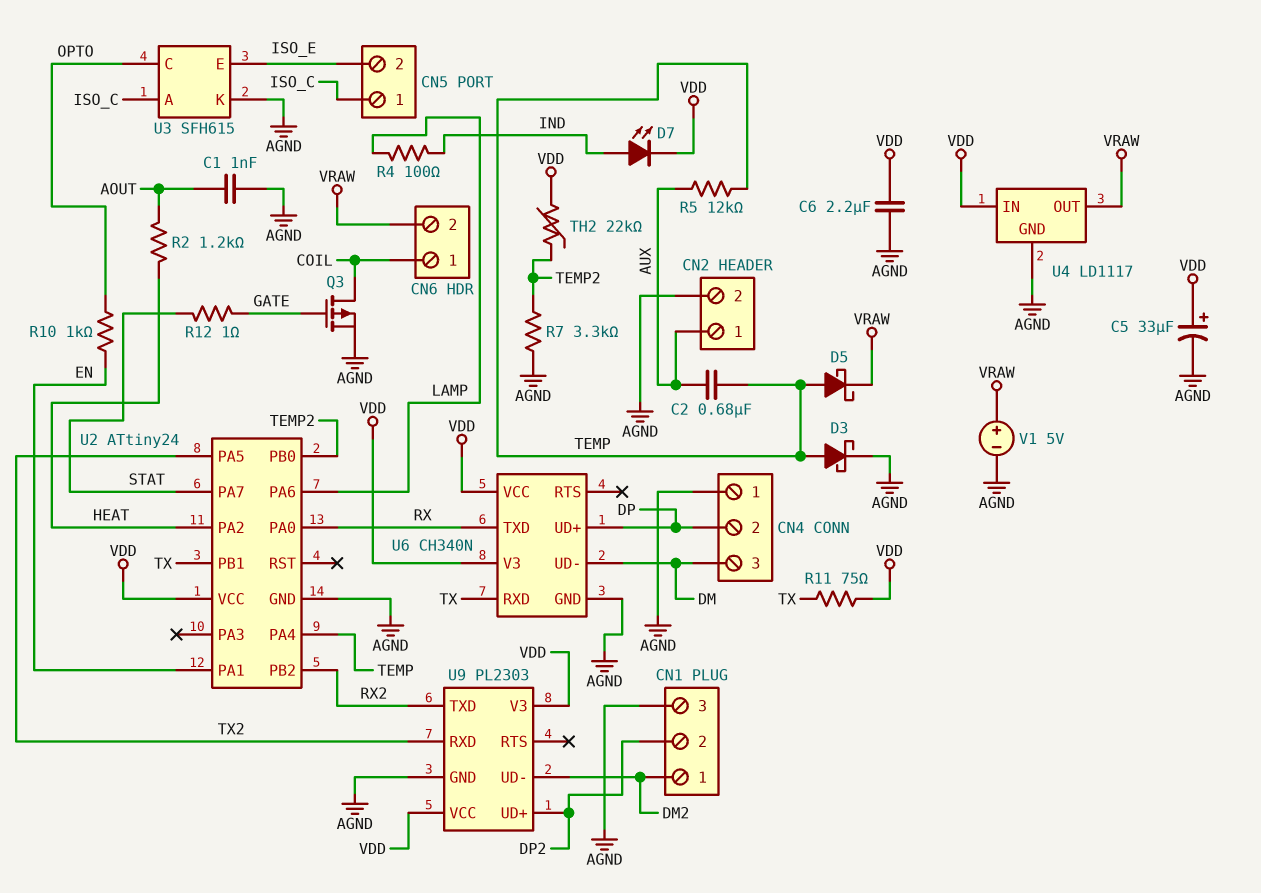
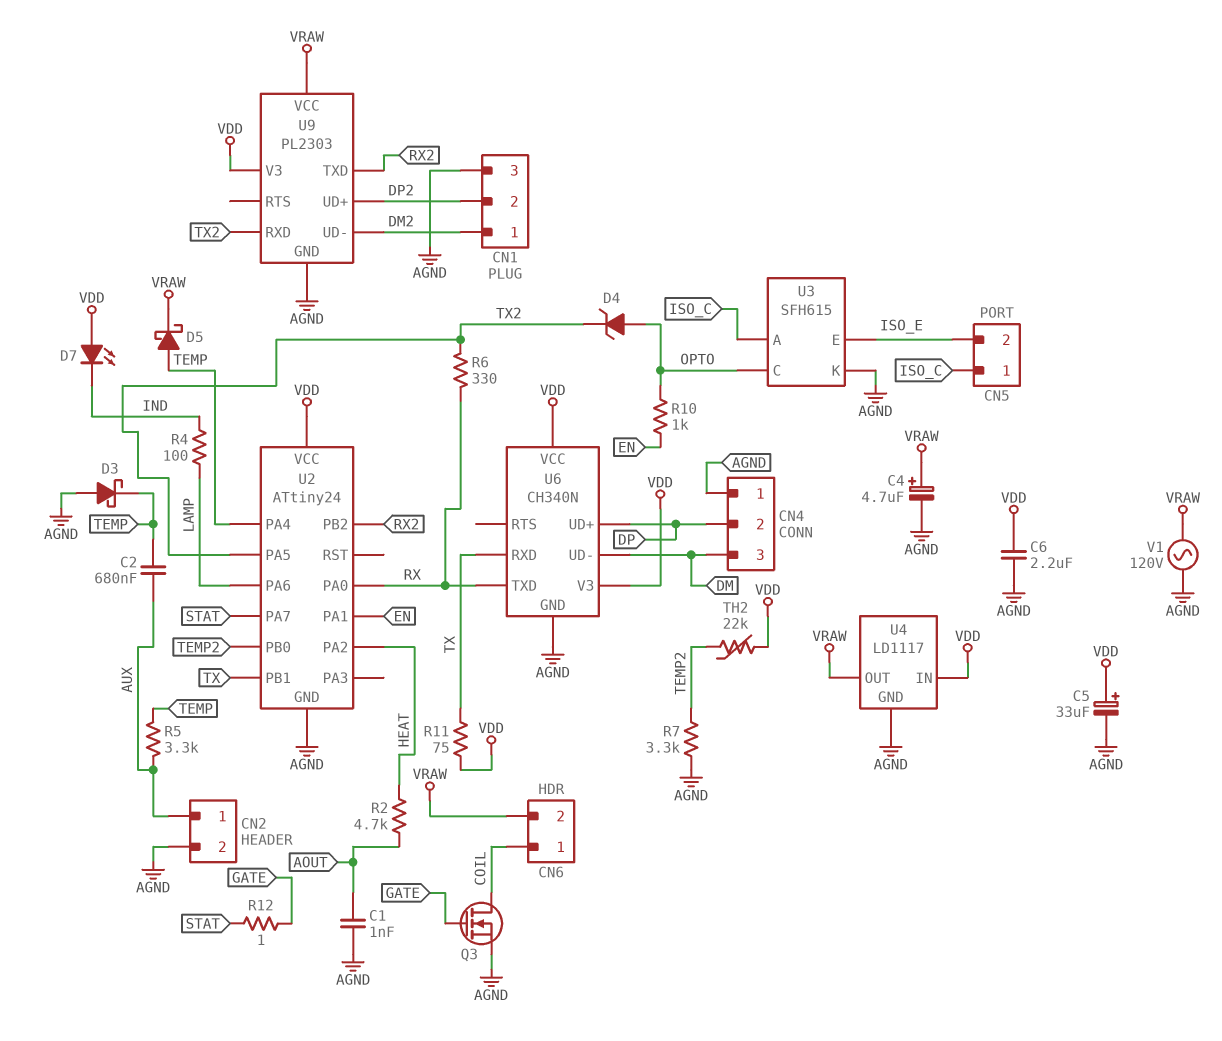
C4: none -> 4.7uF (plus VRAW, minus AGND)
D3: schottky (A TEMP, K AGND) -> schottky (A AGND, K TEMP)
D4: none -> zener (A OPTO, K TX2)
D7: LED (A IND, K VDD) -> LED (A VDD, K IND)
Q3: PMOS (G GATE, D COIL, S AGND) -> NMOS (G GATE, D COIL, S AGND)
R2: 1.2k (AOUT, HEAT) -> 4.7k (AOUT, HEAT)
R5: 12k (AUX, TEMP) -> 3.3k (AUX, TEMP)
R6: none -> 330 (RX, TX2)
U9 pin VCC: VDD -> VRAW
V1: 5V (plus VRAW, minus AGND) -> AC 120V (AGND, VRAW)

